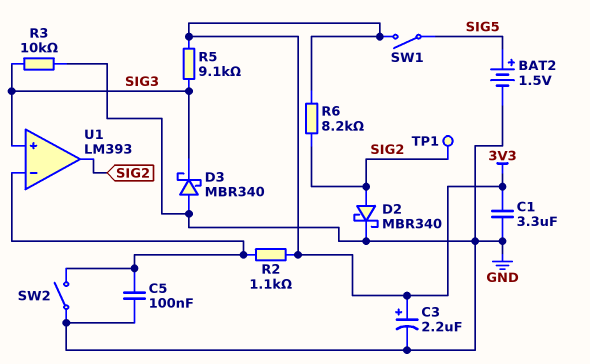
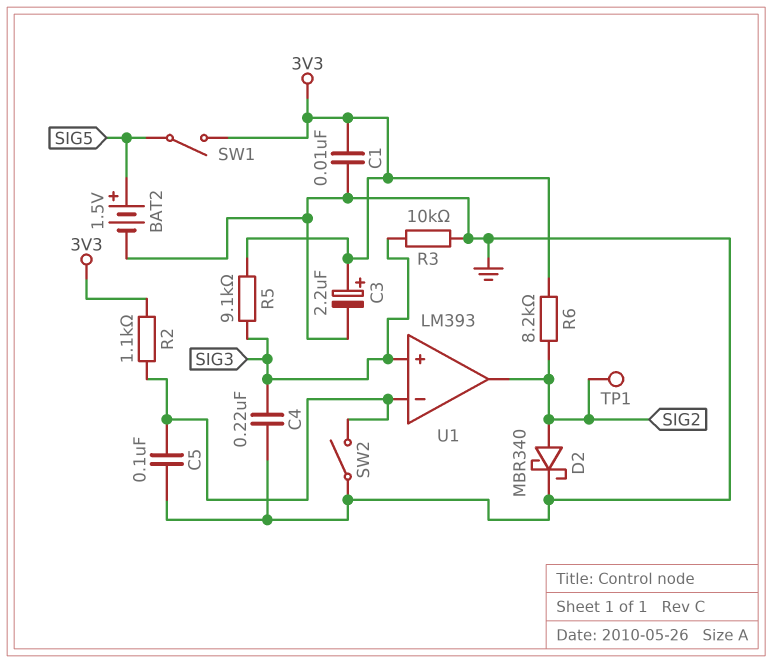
C1: 3.3uF (3V3, GND) -> 10nF (3V3, GND)
C4: none -> 220nF (GND, SIG3)
D3: schottky MBR340 (A GND, K SIG3) -> none

